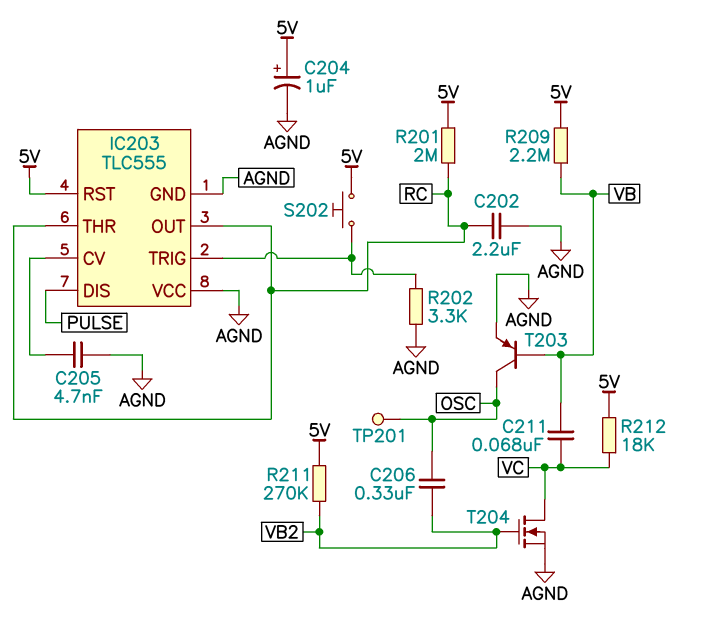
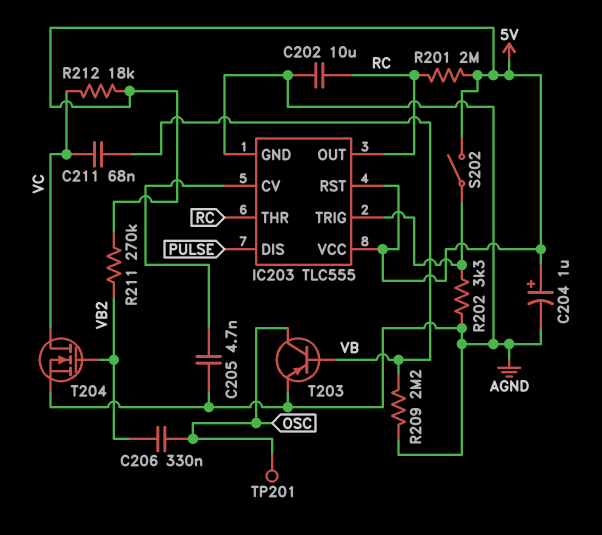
C202: 2.2uF (AGND, RC) -> 10uF (AGND, RC)
IC203 pin VCC: AGND -> 5V
R209: 2.2M (5V, VB) -> 2.2M (AGND, VB)
S202: button (5V, IC203/TRIG) -> switch (5V, IC203/TRIG)

